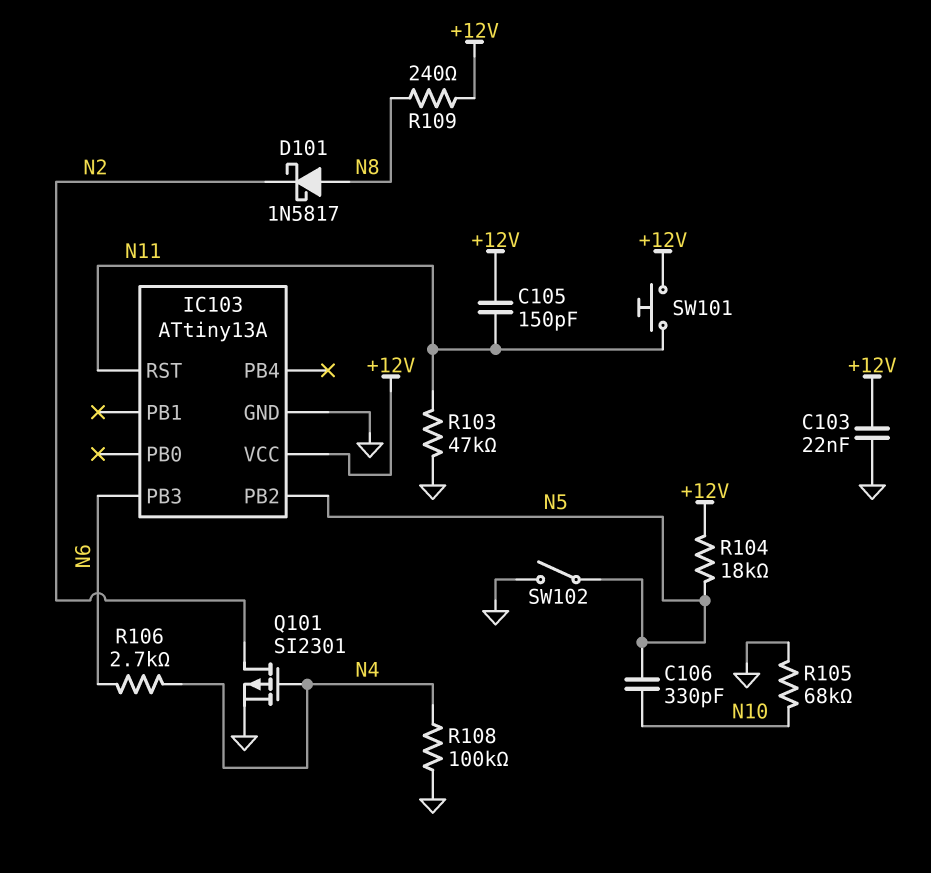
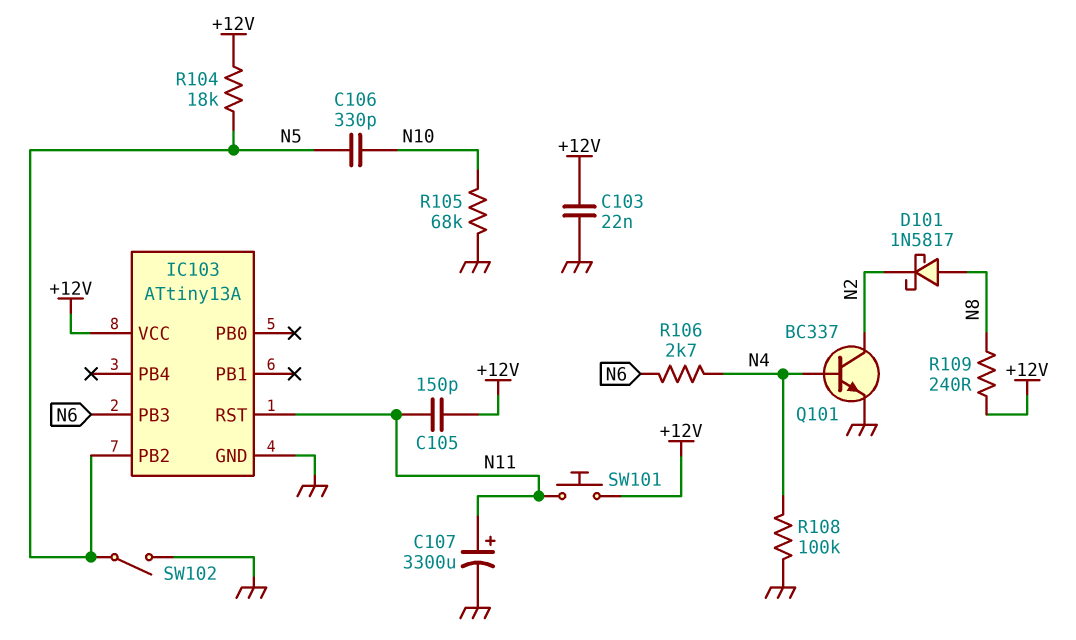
C107: none -> 3300uF (plus N11, minus GND)
Q101: PMOS SI2301 (G N4, D N2, S GND) -> NPN BC337 (B N4, C N2, E GND)
R103: 47k (GND, N11) -> none

